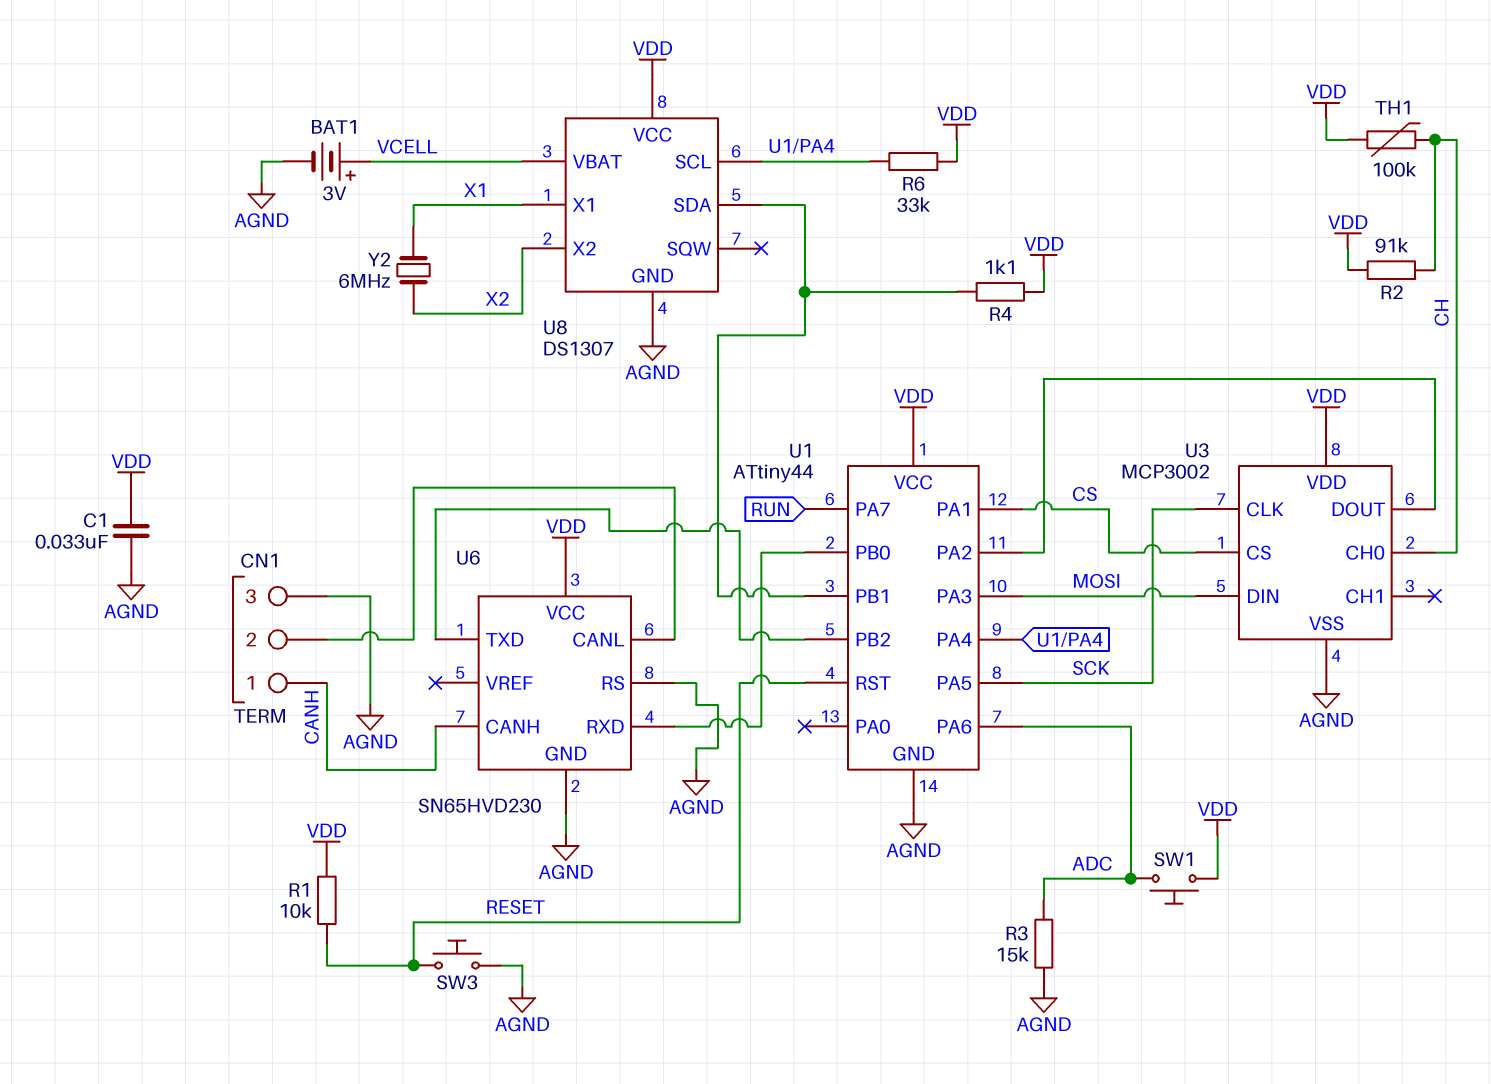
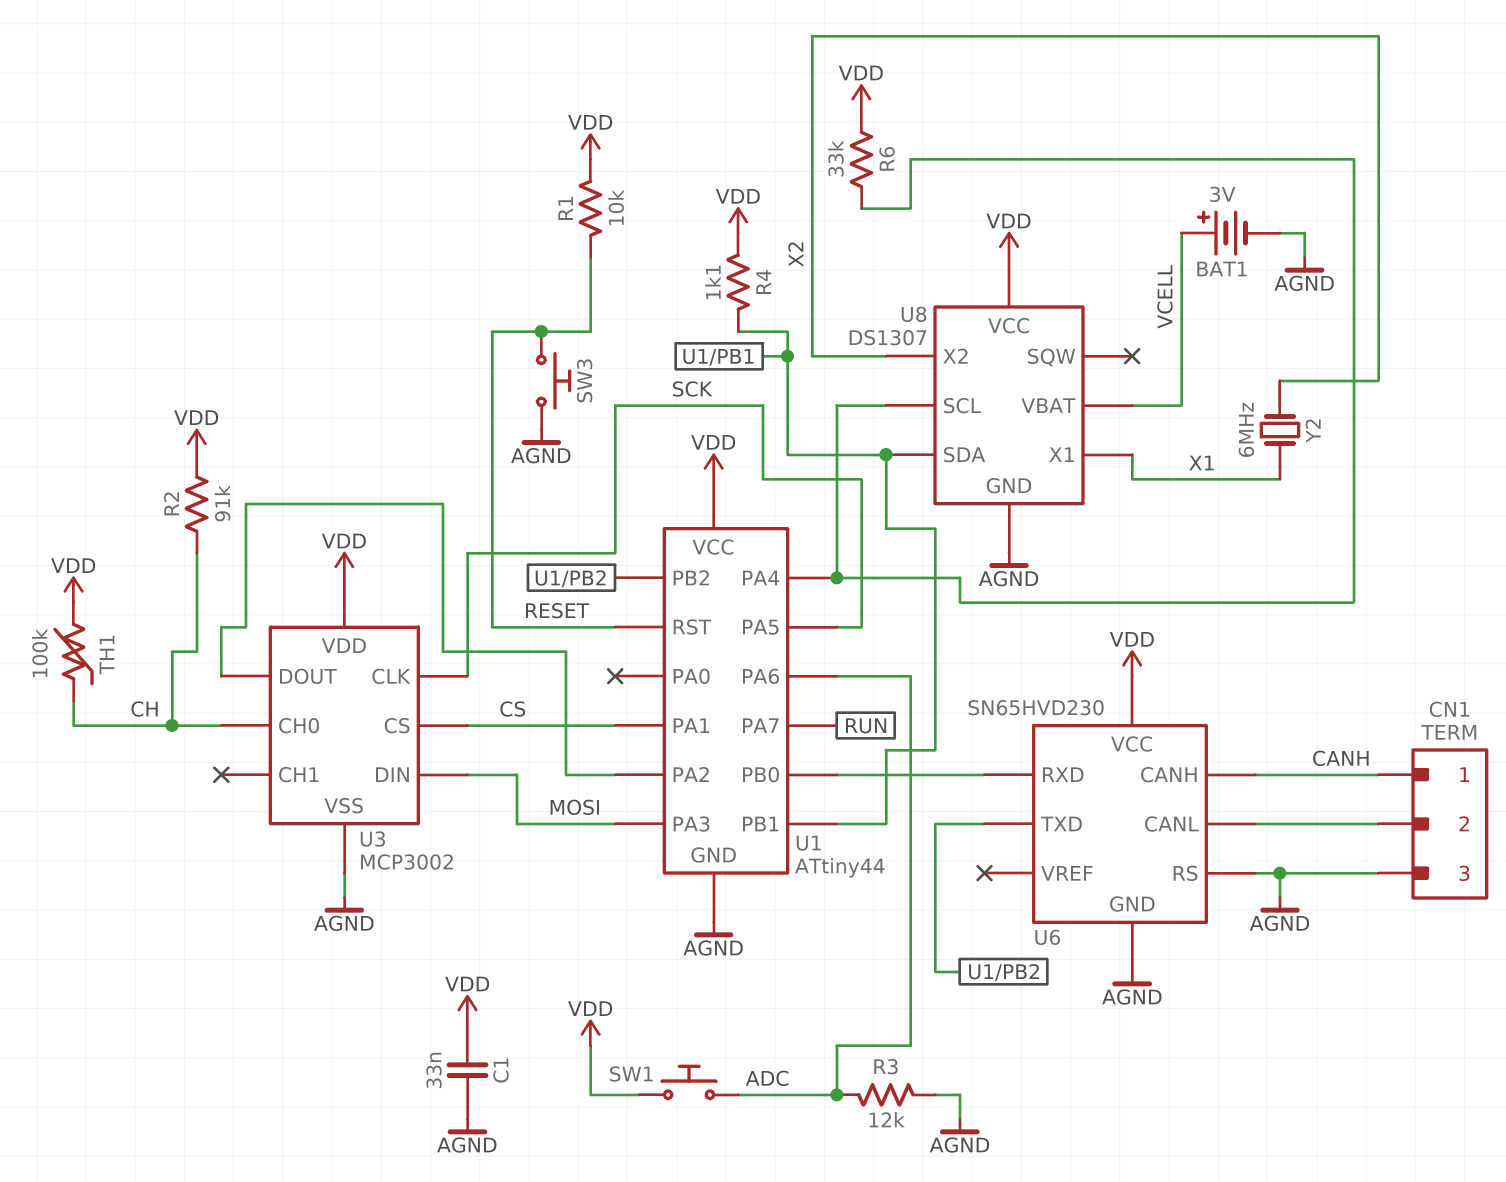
R3: 15k (ADC, AGND) -> 12k (ADC, AGND)

